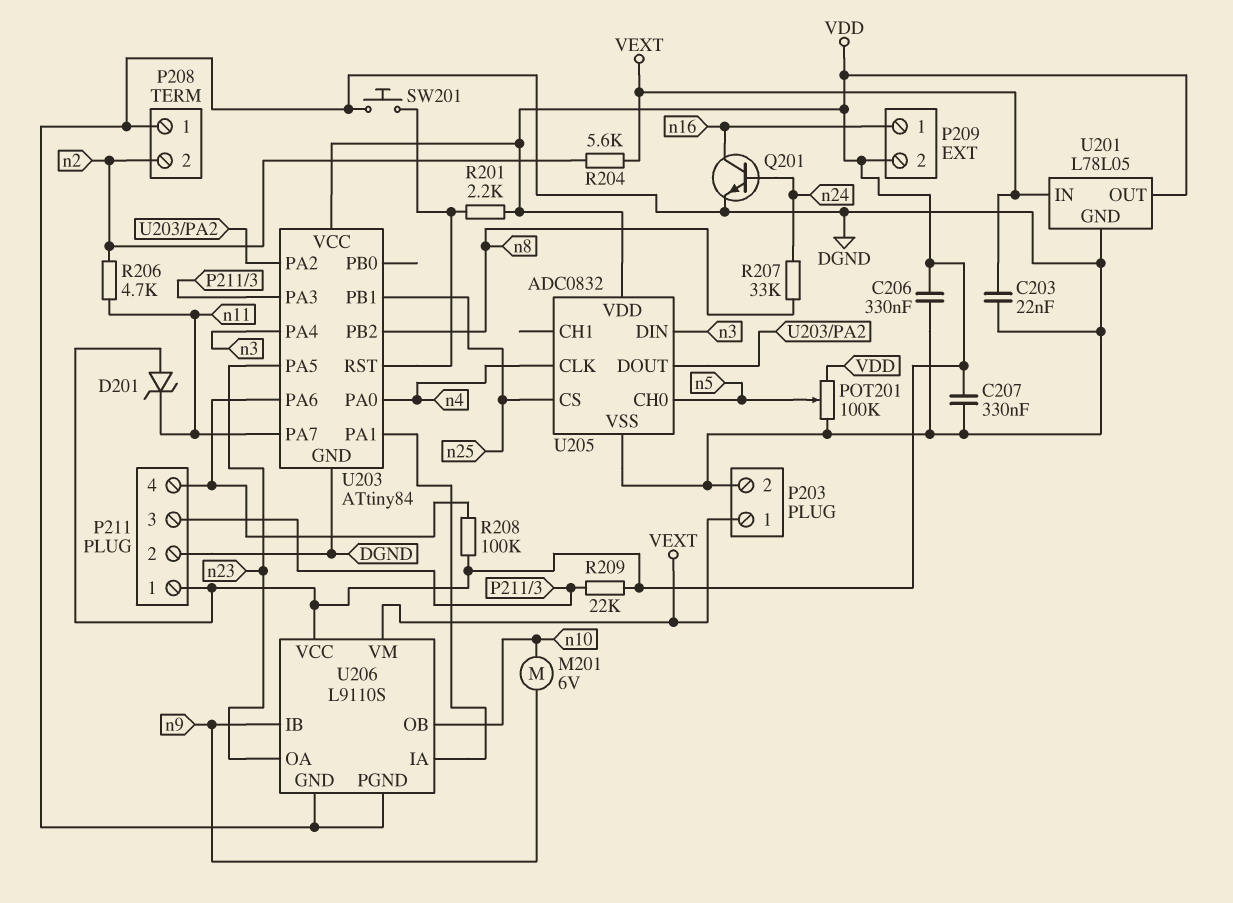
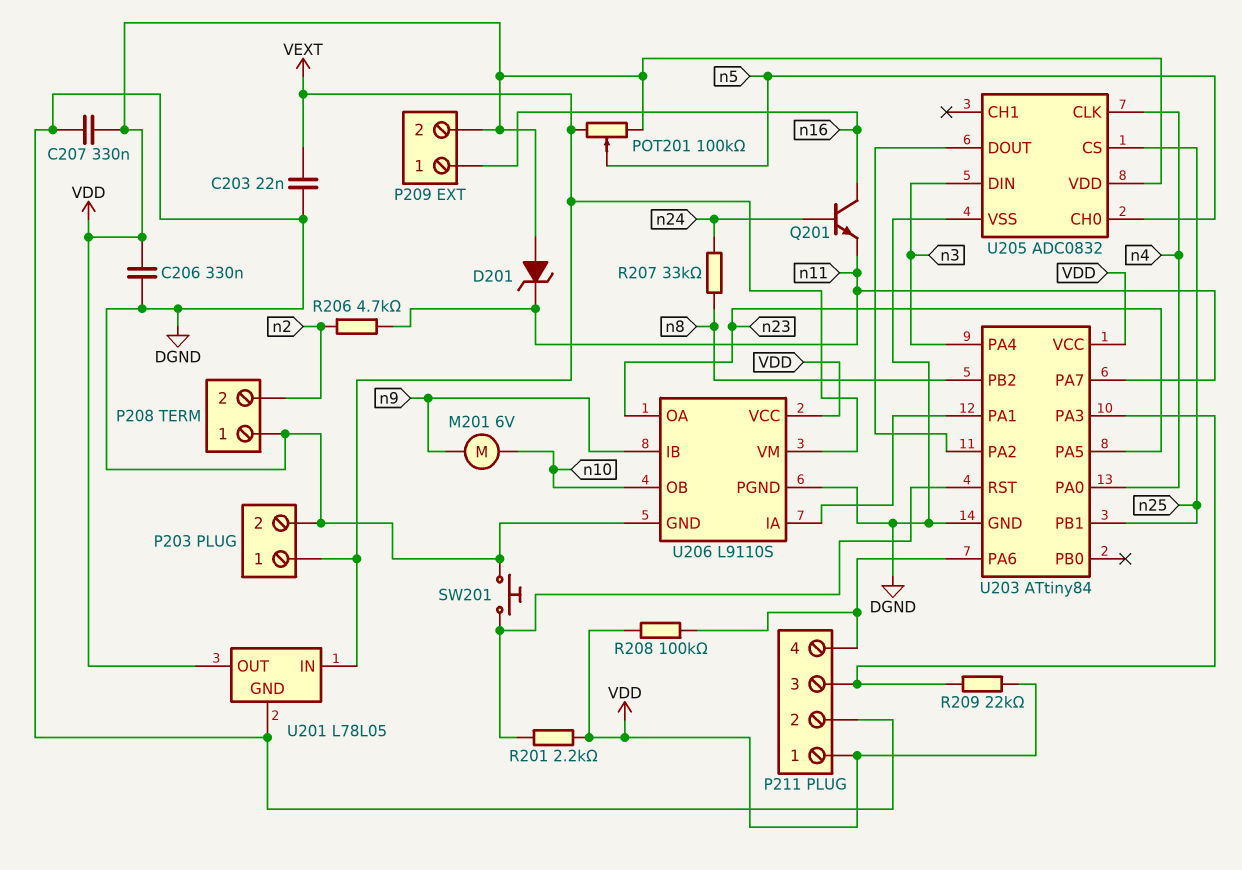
POT201: 100k (DGND, VDD, wiper n5) -> 100k (VDD, VEXT, wiper n5)
Q201: NPN (B n24, C n16, E DGND) -> NPN (B n24, C n16, E n11)
R204: 5.6k (VEXT, n2) -> none

